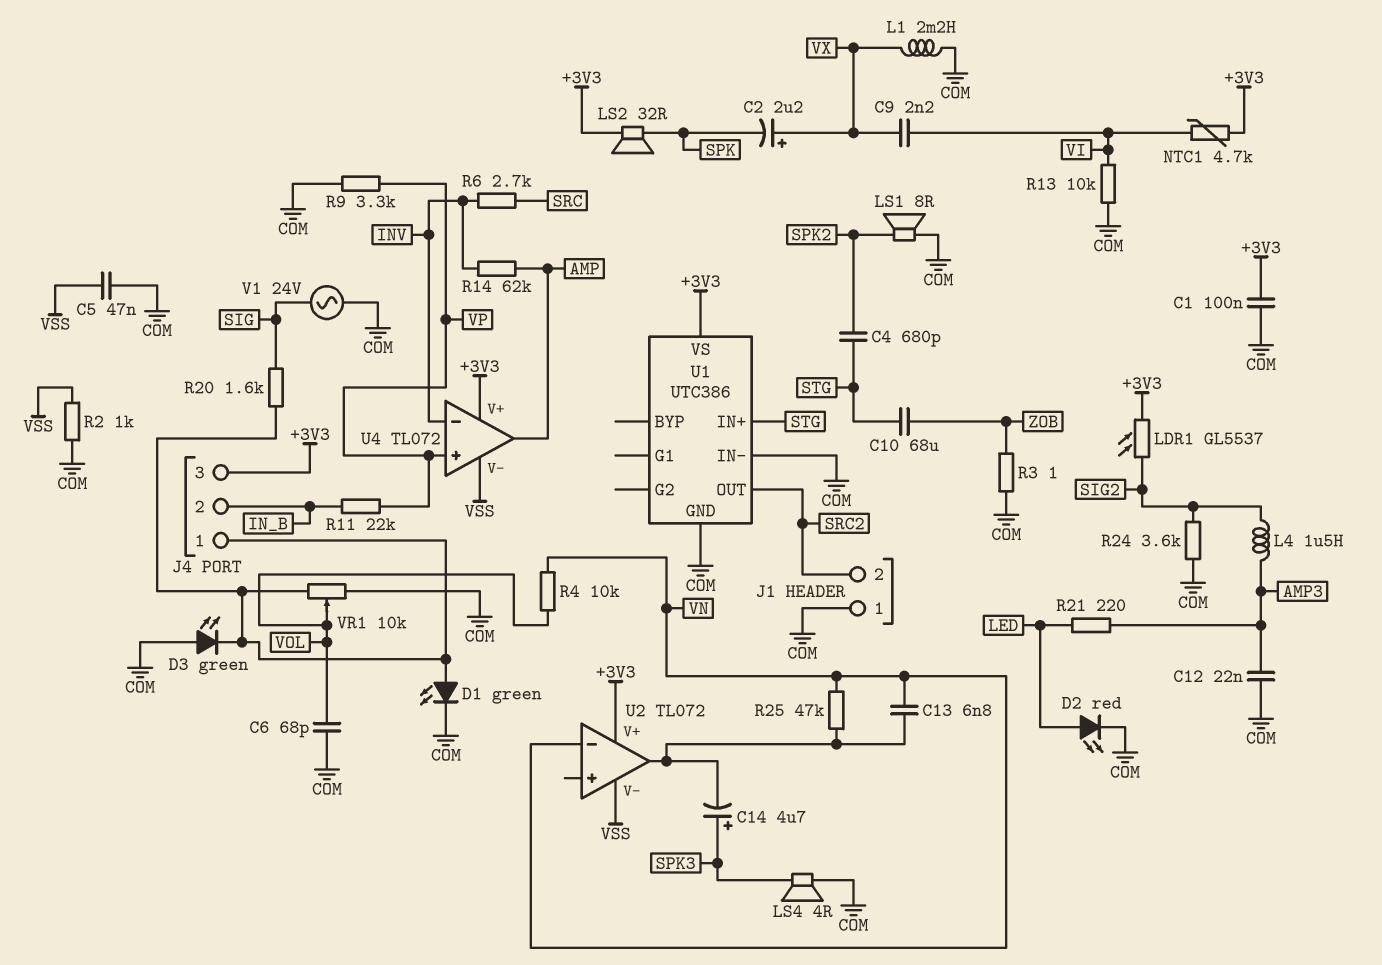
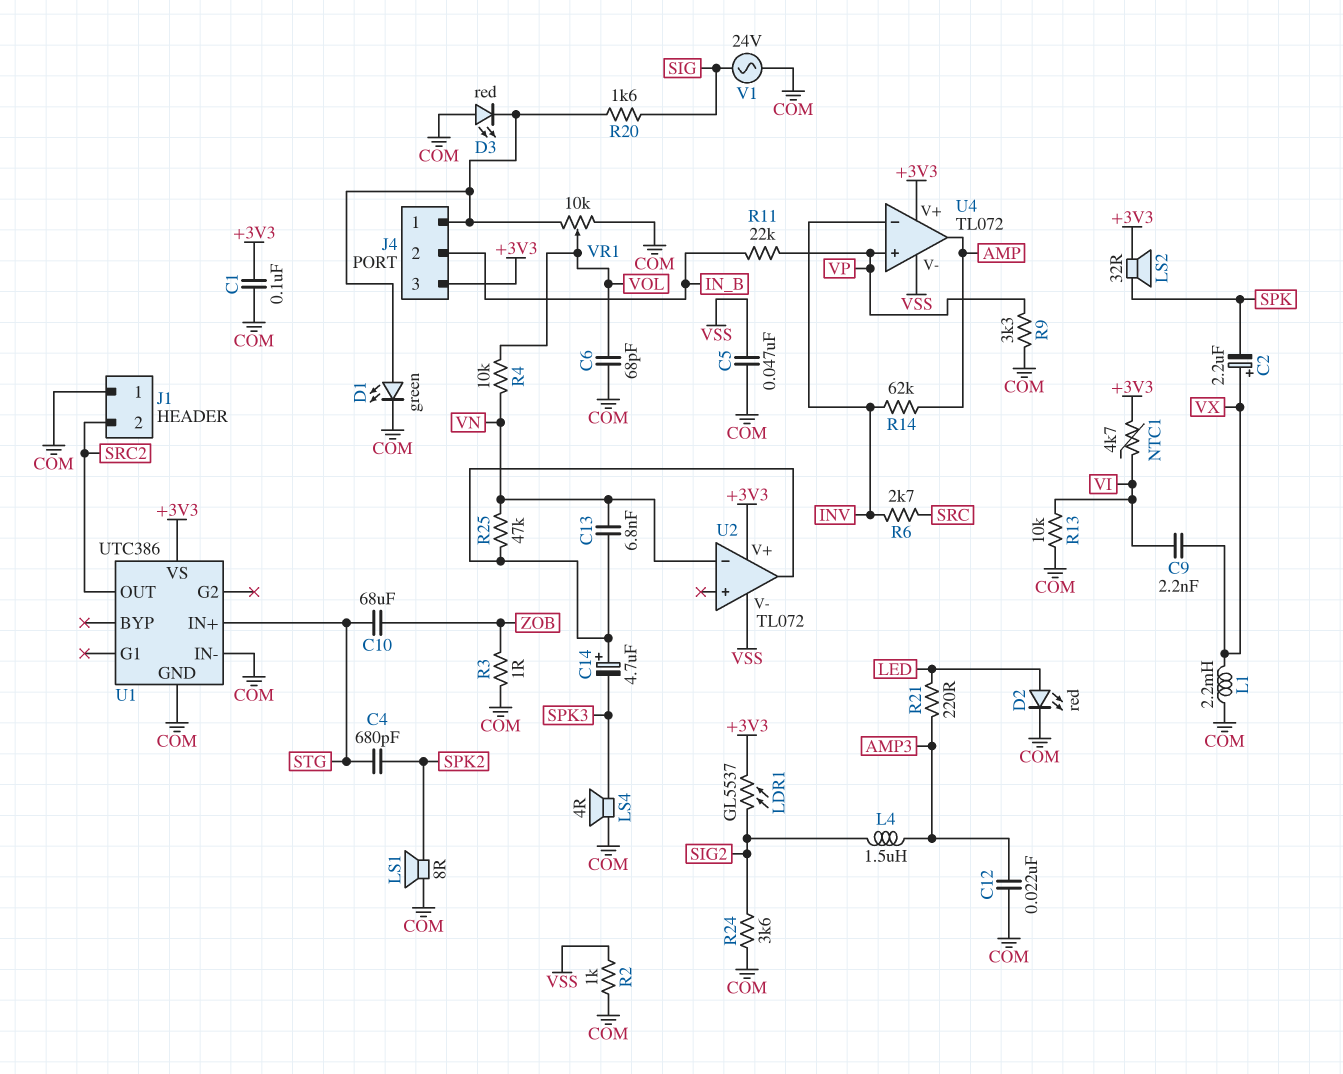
C14: 4.7uF (plus SPK3, minus U2/out) -> 4.7uF (plus U2/out, minus SPK3)
D3: LED green (A COM, K J4/1) -> LED red (A COM, K J4/1)

